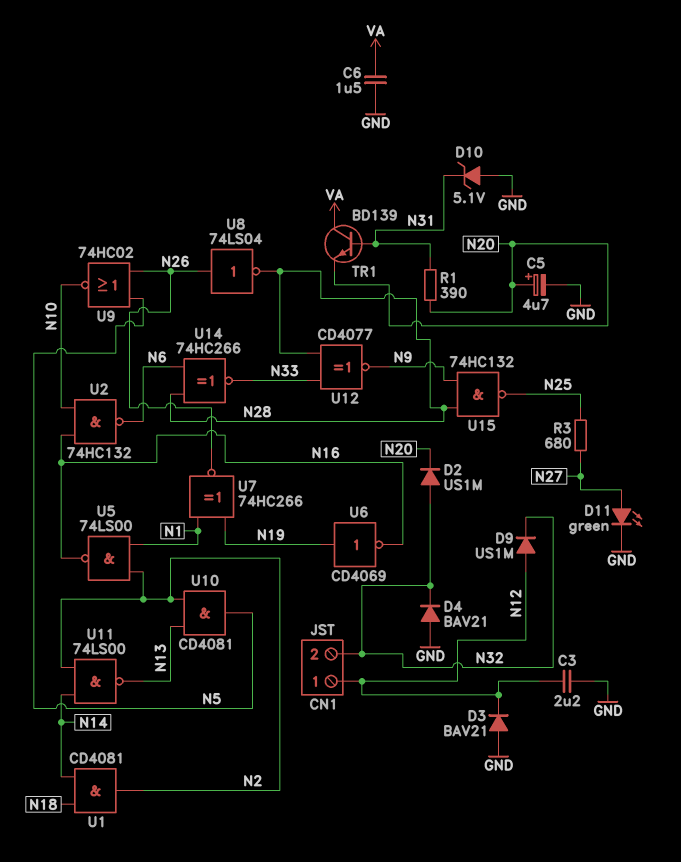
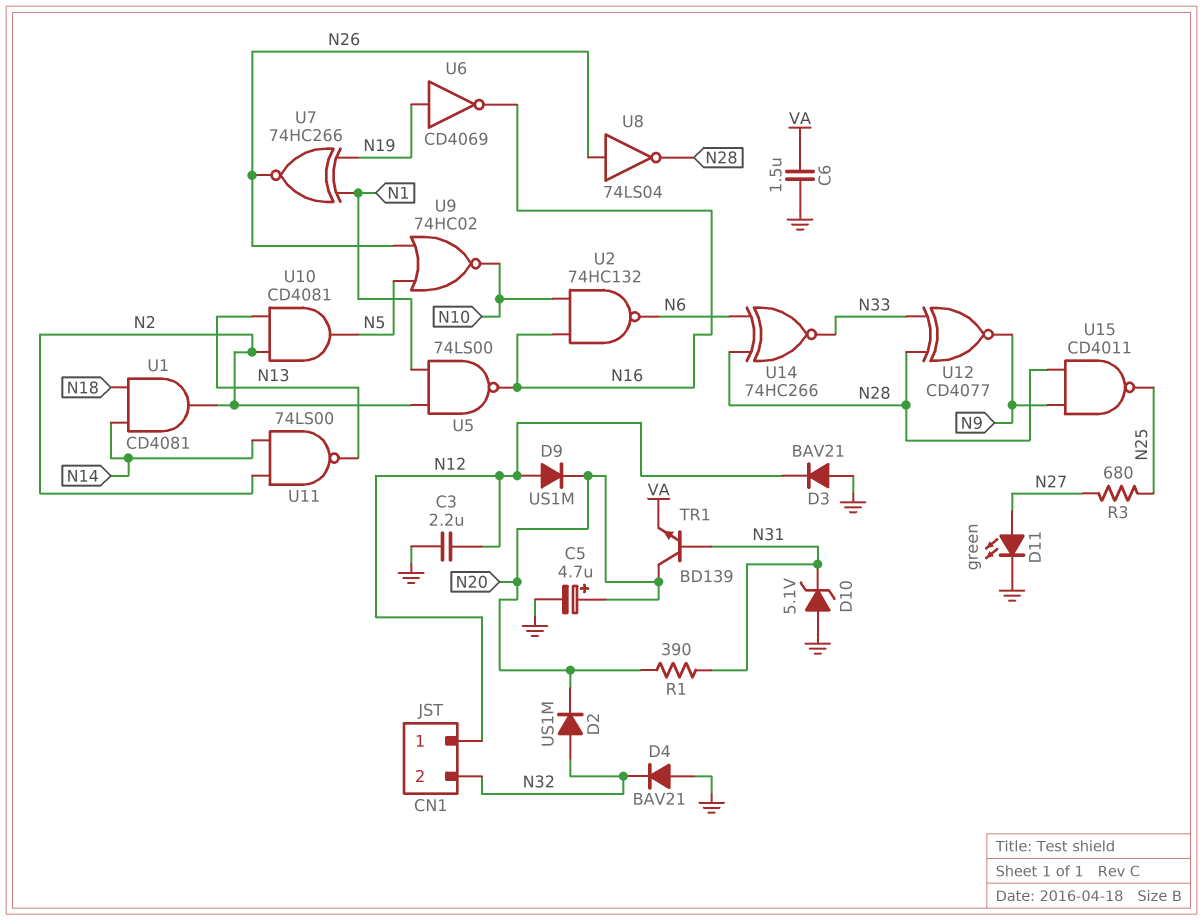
D9: diode US1M (A N12, K N32) -> diode US1M (A N12, K N20)
TR1: NPN BD139 (B N31, C VA, E N20) -> NPN BD139 (B N31, C N20, E VA)
U15: NAND 74HC132 (in N9, in N28, out N25) -> NAND CD4011 (in N9, in N28, out N25)

